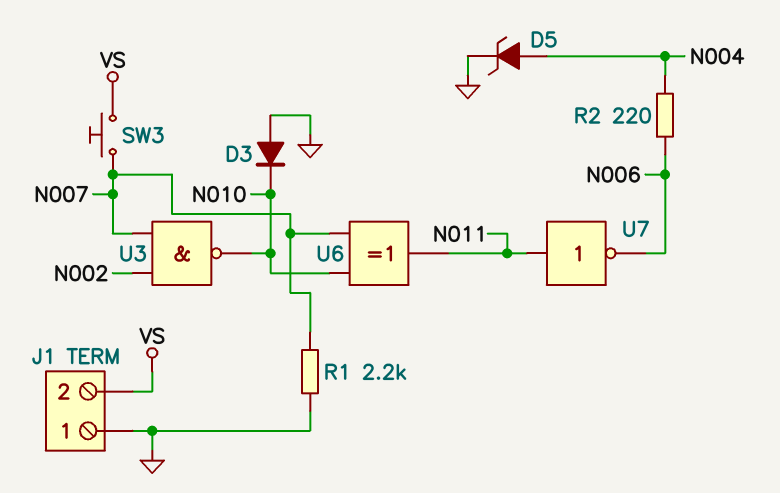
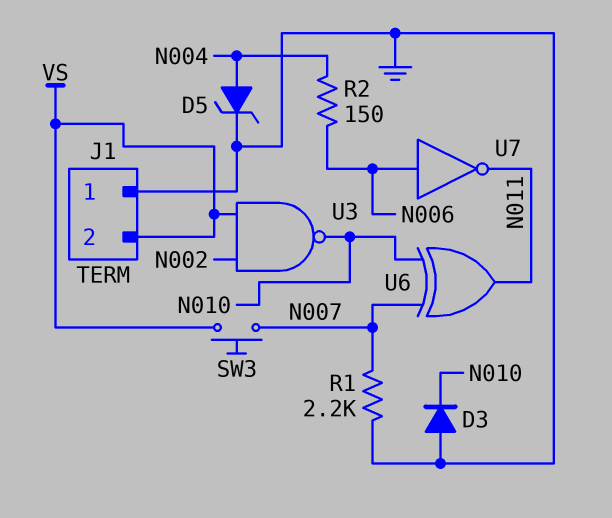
R2: 220 (N004, N006) -> 150 (N004, N006)
U3: NAND (in N002, in N007, out N010) -> NAND (in N002, in VS, out N010)
U7: NOT (in N011, out N006) -> NOT (in N006, out N011)

